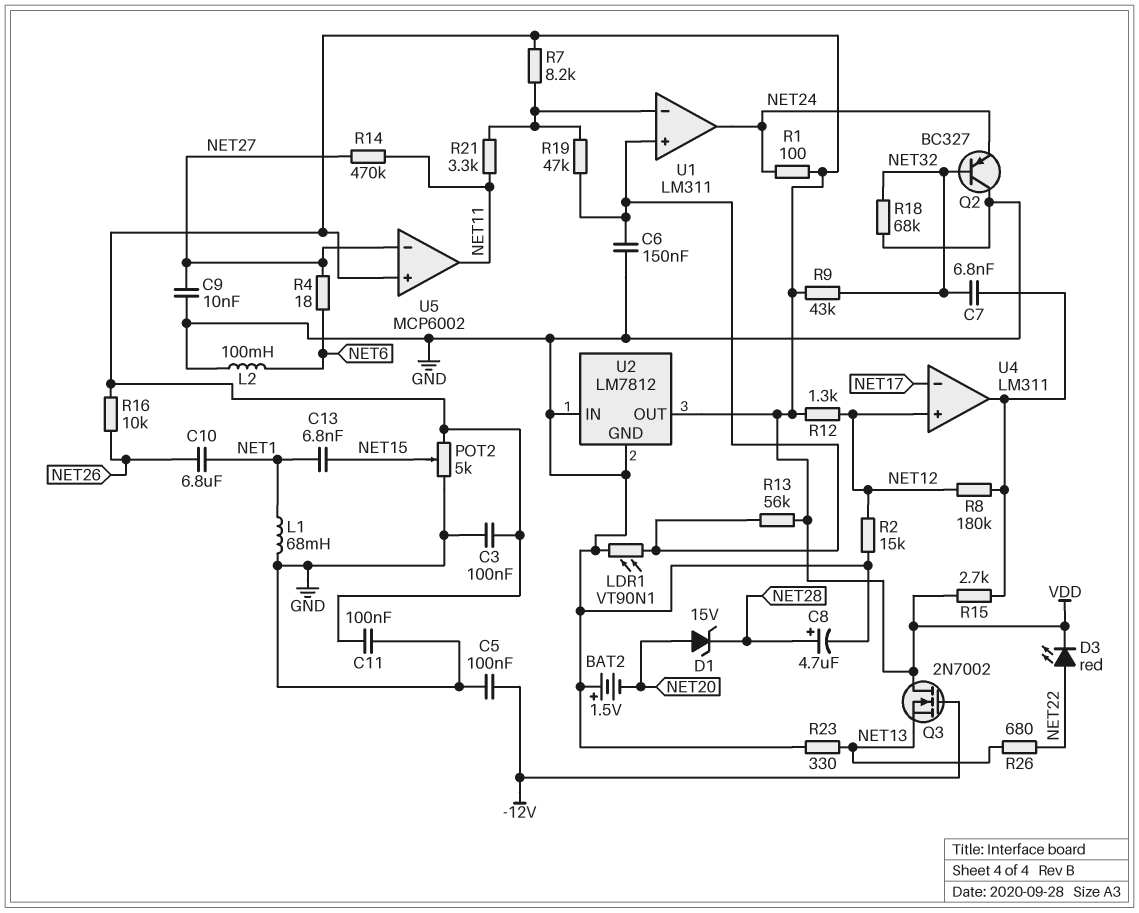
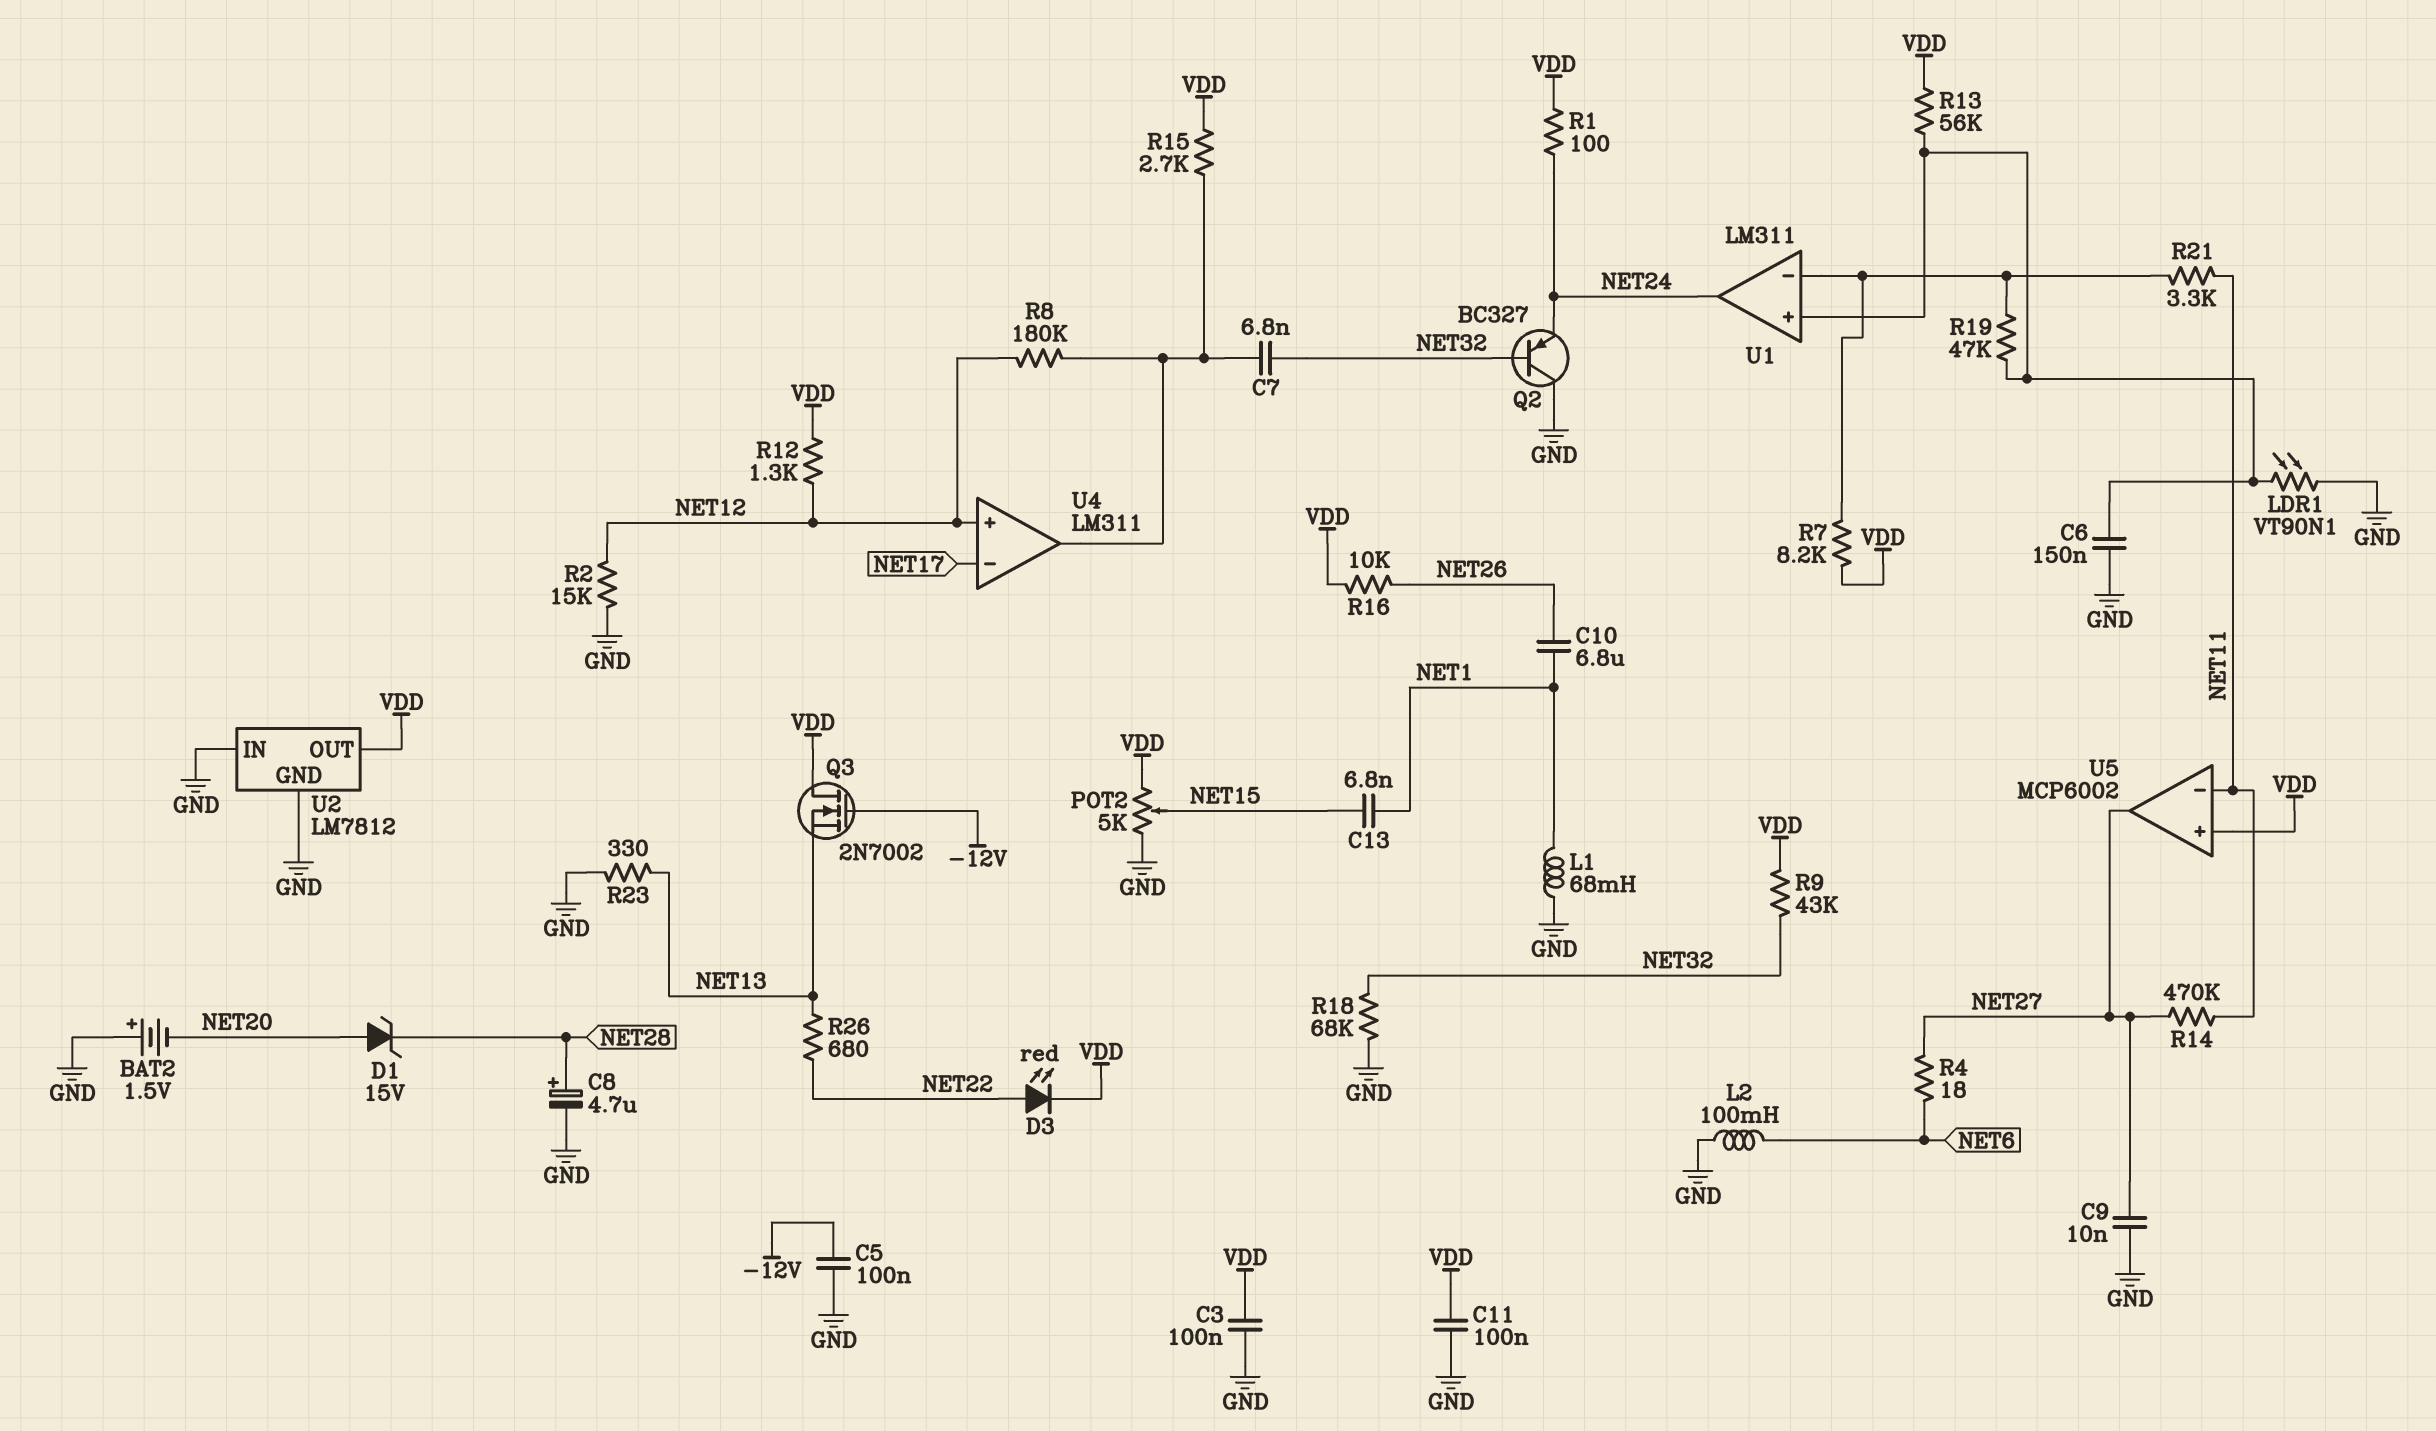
U5 pin in-: NET27 -> NET11
U5 pin out: NET11 -> NET27

